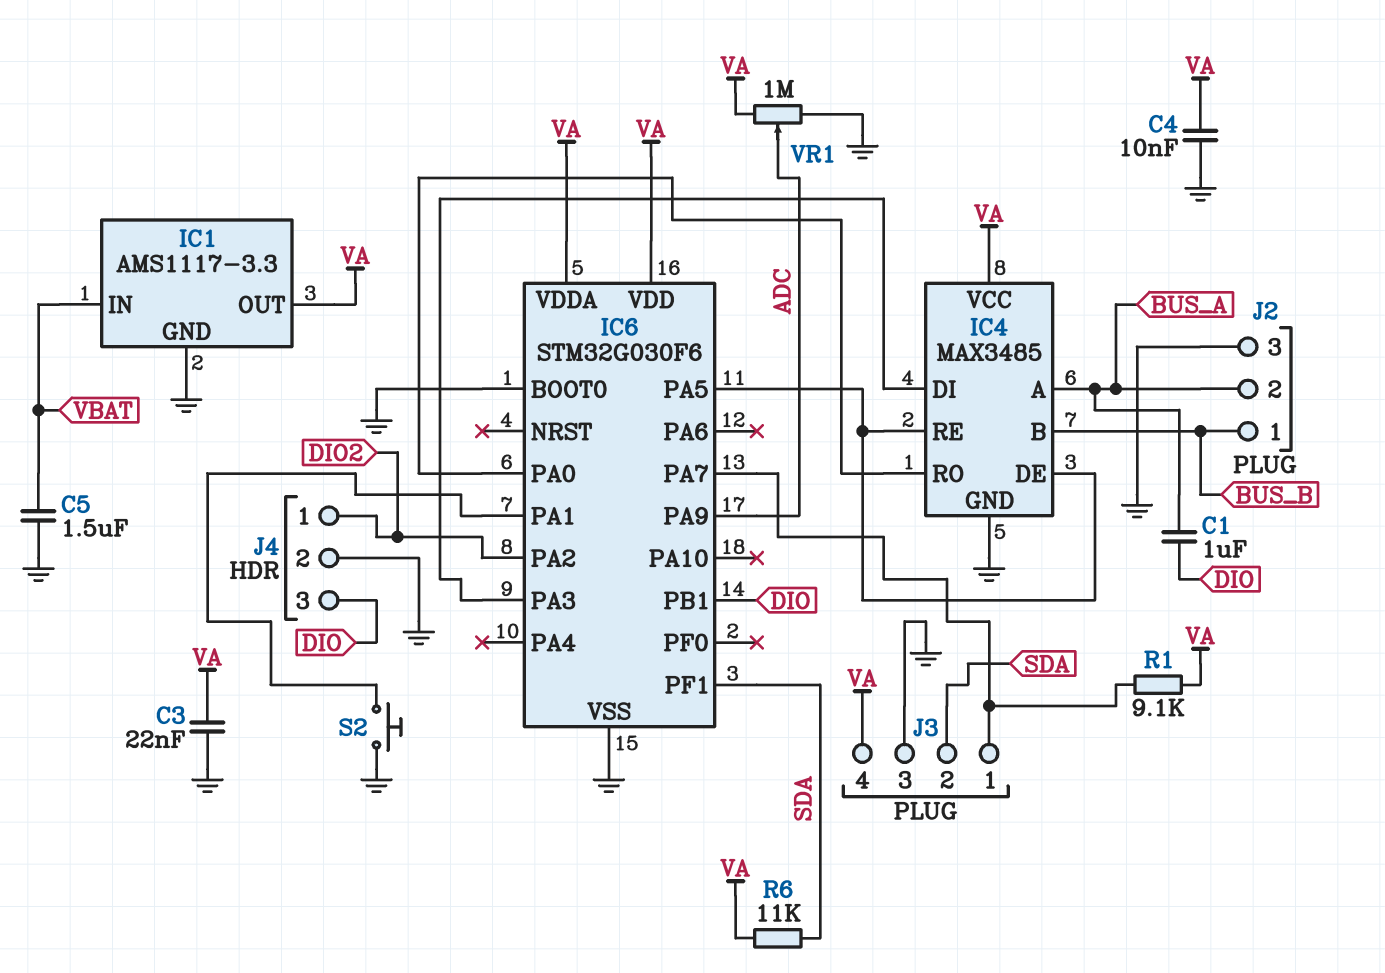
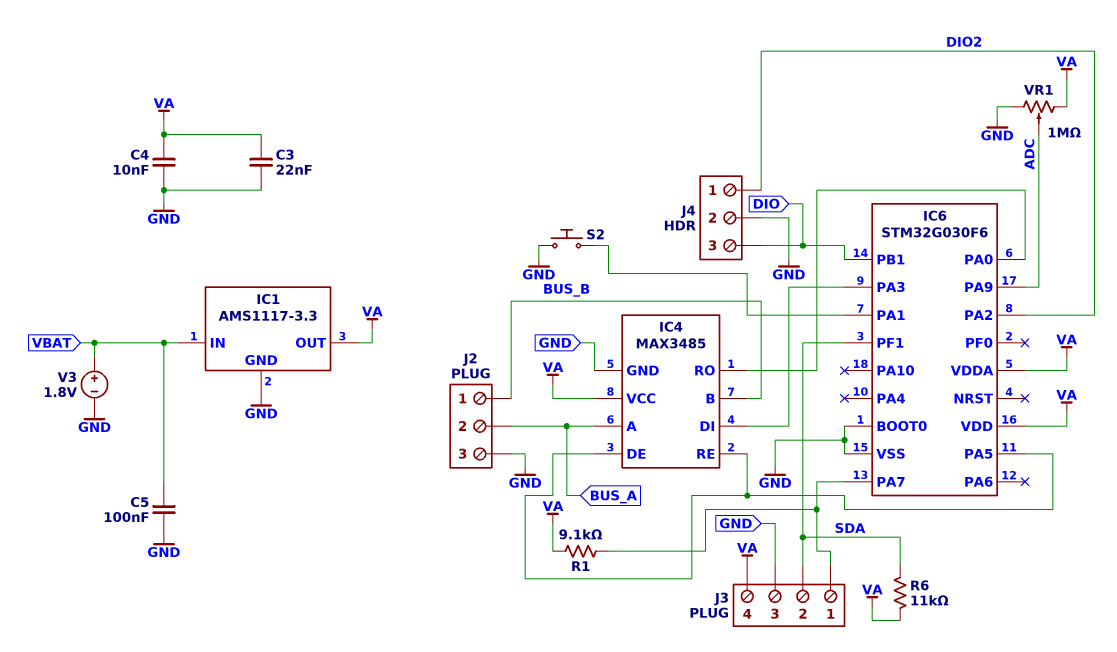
C1: 1uF (BUS_A, DIO) -> none
C5: 1.5uF (GND, VBAT) -> 100nF (GND, VBAT)
V3: none -> 1.8V (plus VBAT, minus GND)

